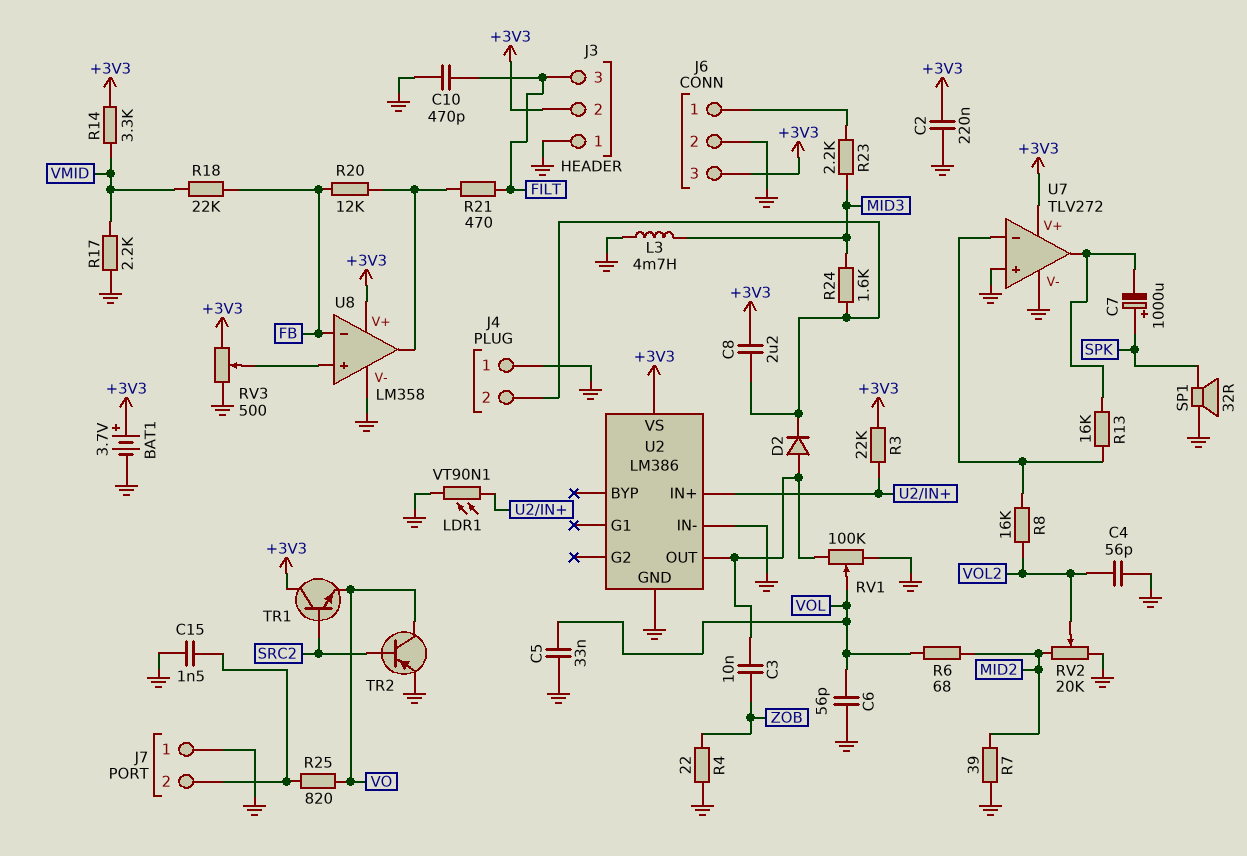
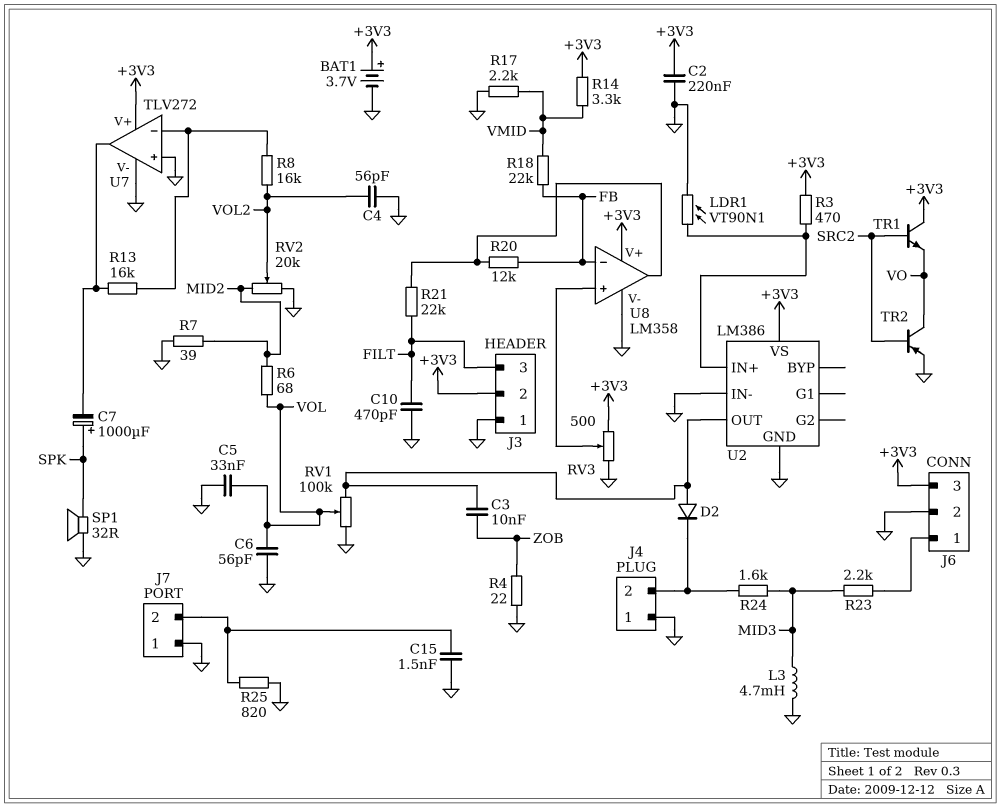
C8: 2.2uF (+3V3, J4/2) -> none
R3: 22k (+3V3, U2/IN+) -> 470 (+3V3, U2/IN+)
R21: 470 (FILT, U8/out) -> 22k (FILT, U8/out)
R25: 820 (J7/2, VO) -> 820 (GND, J7/2)

